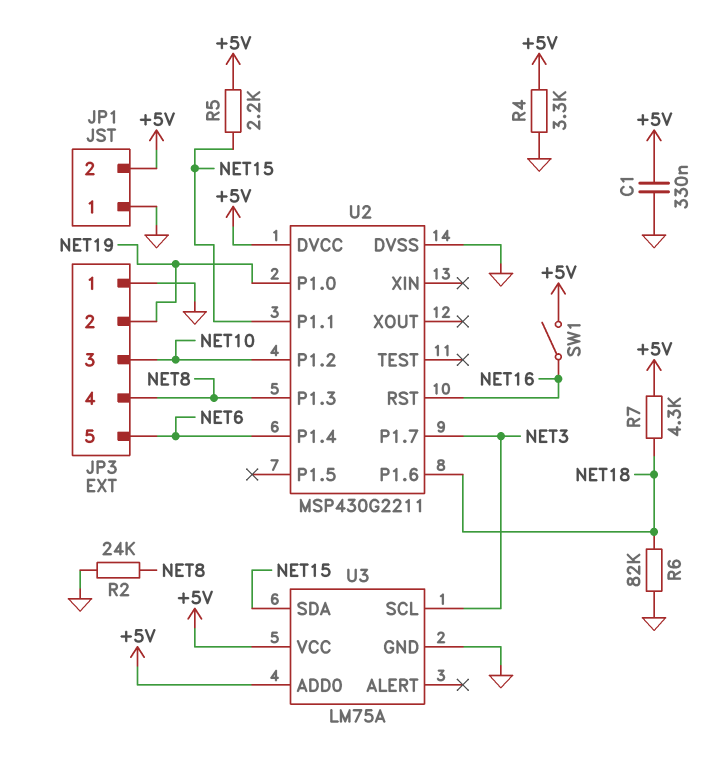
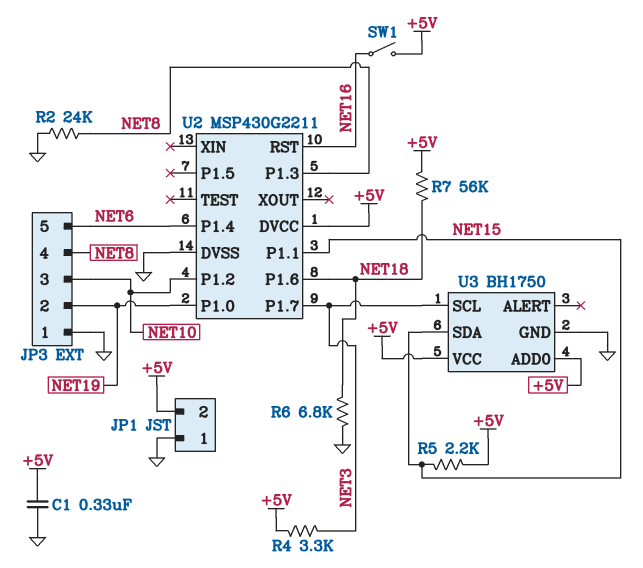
R4: 3.3k (+5V, GND) -> 3.3k (+5V, NET3)
R6: 82k (GND, NET18) -> 6.8k (GND, NET18)
R7: 4.3k (+5V, NET18) -> 56k (+5V, NET18)
U3: LM75A -> BH1750

